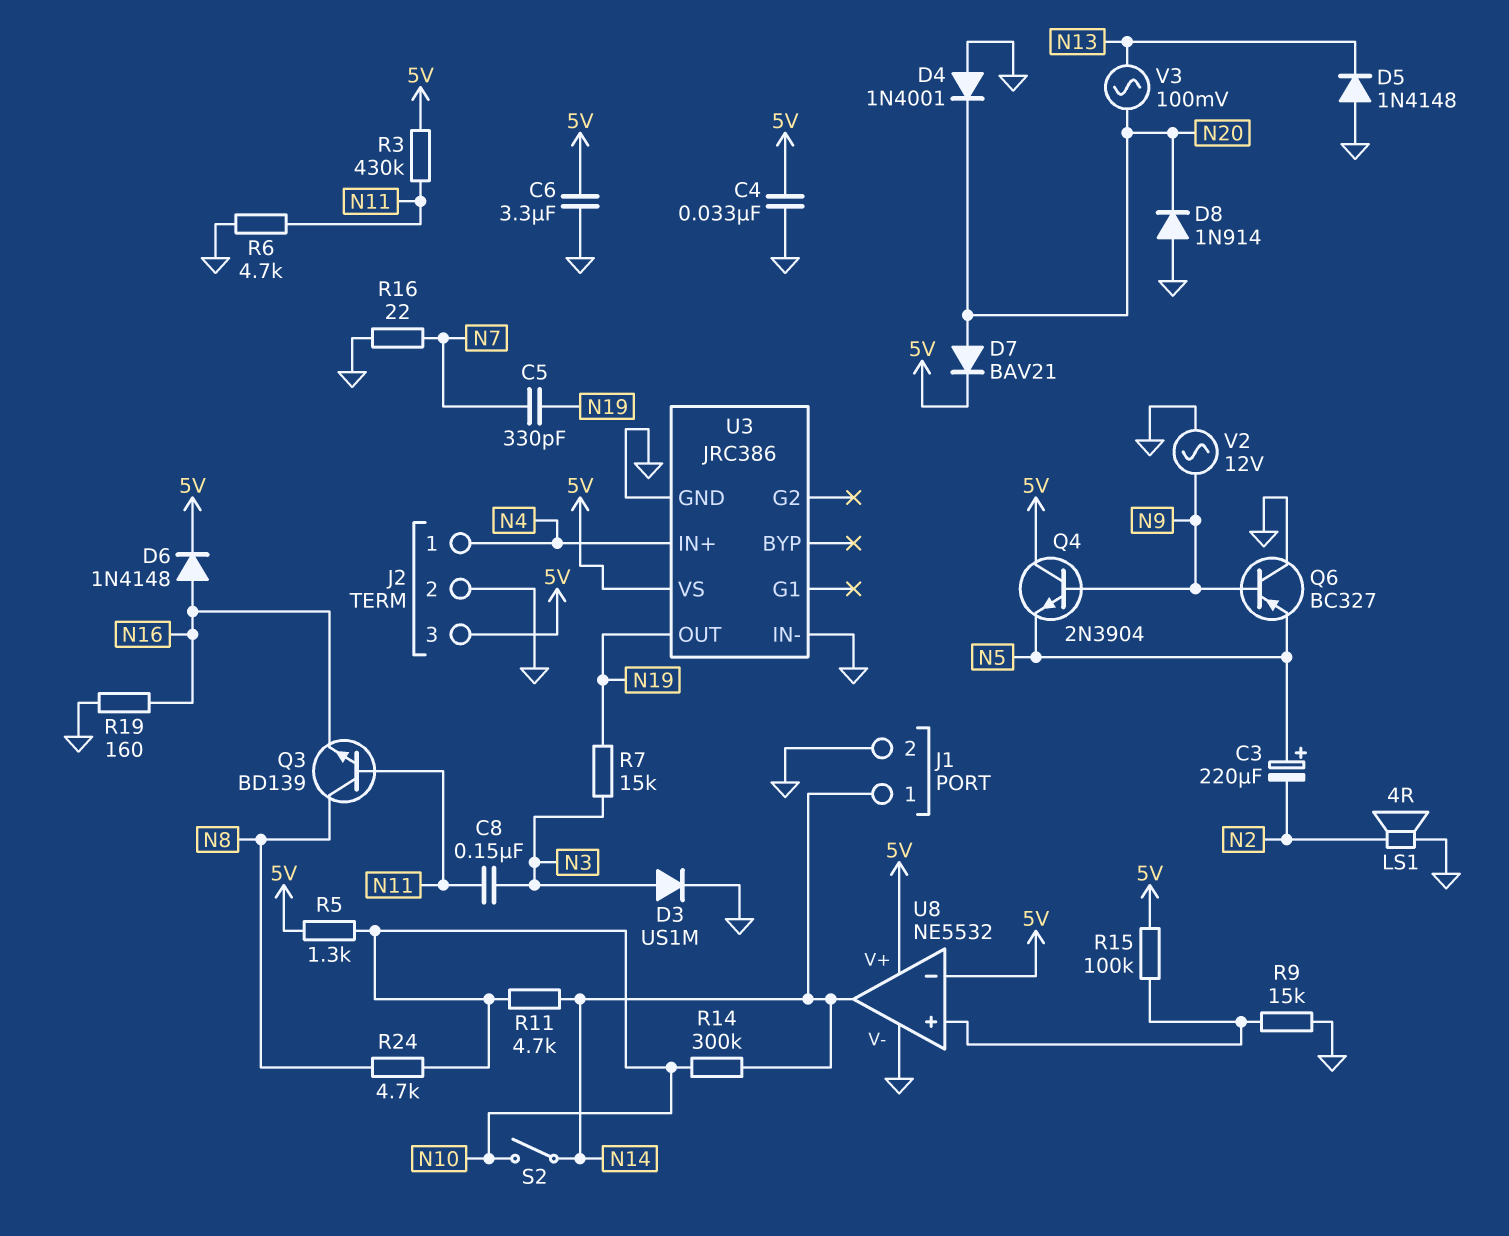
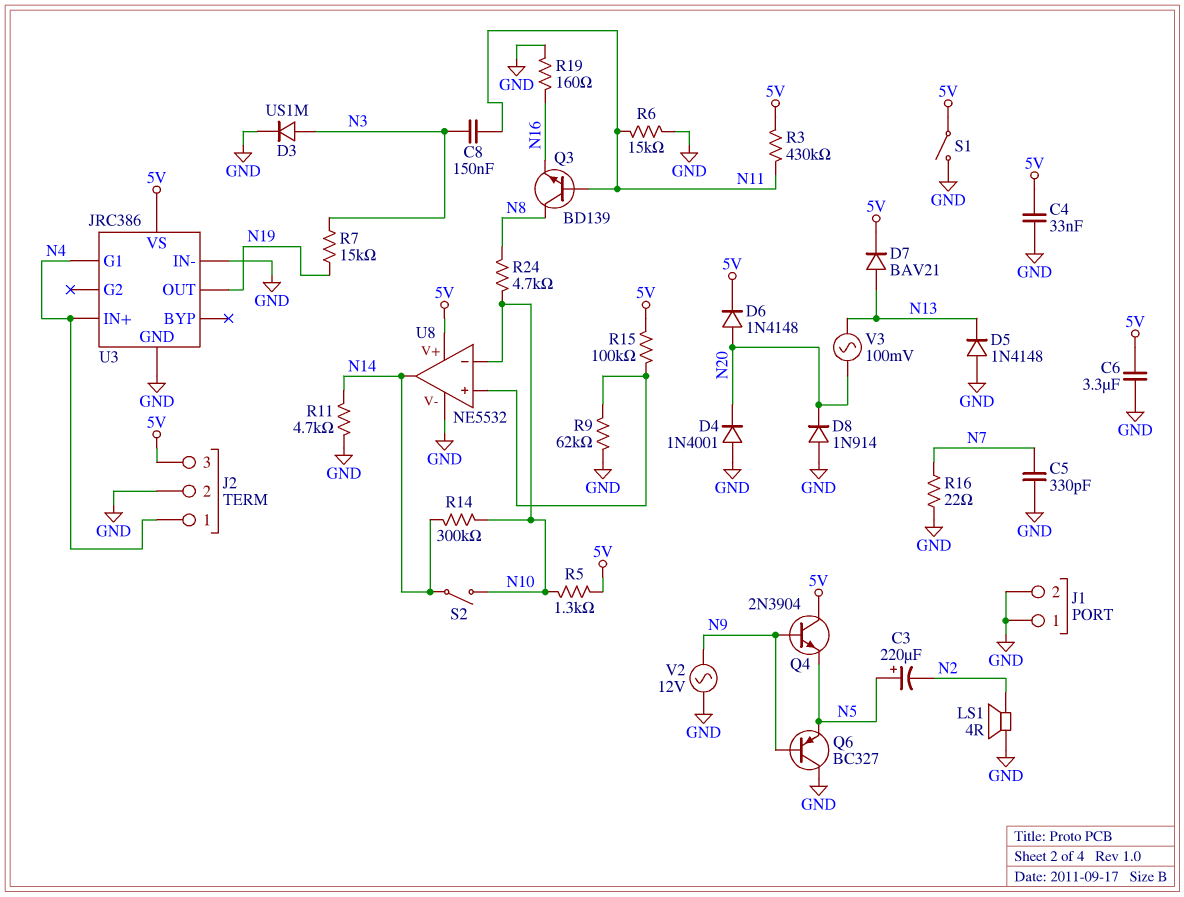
C5: 330pF (N7, N19) -> 330pF (GND, N7)
D6: diode 1N4148 (A N16, K 5V) -> diode 1N4148 (A N20, K 5V)
D7: diode BAV21 (A N20, K 5V) -> diode BAV21 (A N13, K 5V)
J1 pin 1: N14 -> GND
R6: 4.7k (GND, N11) -> 15k (GND, N11)
R9: 15k (GND, U8/in+) -> 62k (GND, U8/in+)
R11: 4.7k (N10, N14) -> 4.7k (GND, N14)
S1: none -> switch (5V, GND)
U3 pin G1: none -> N4
U8 pin in-: 5V -> N10

